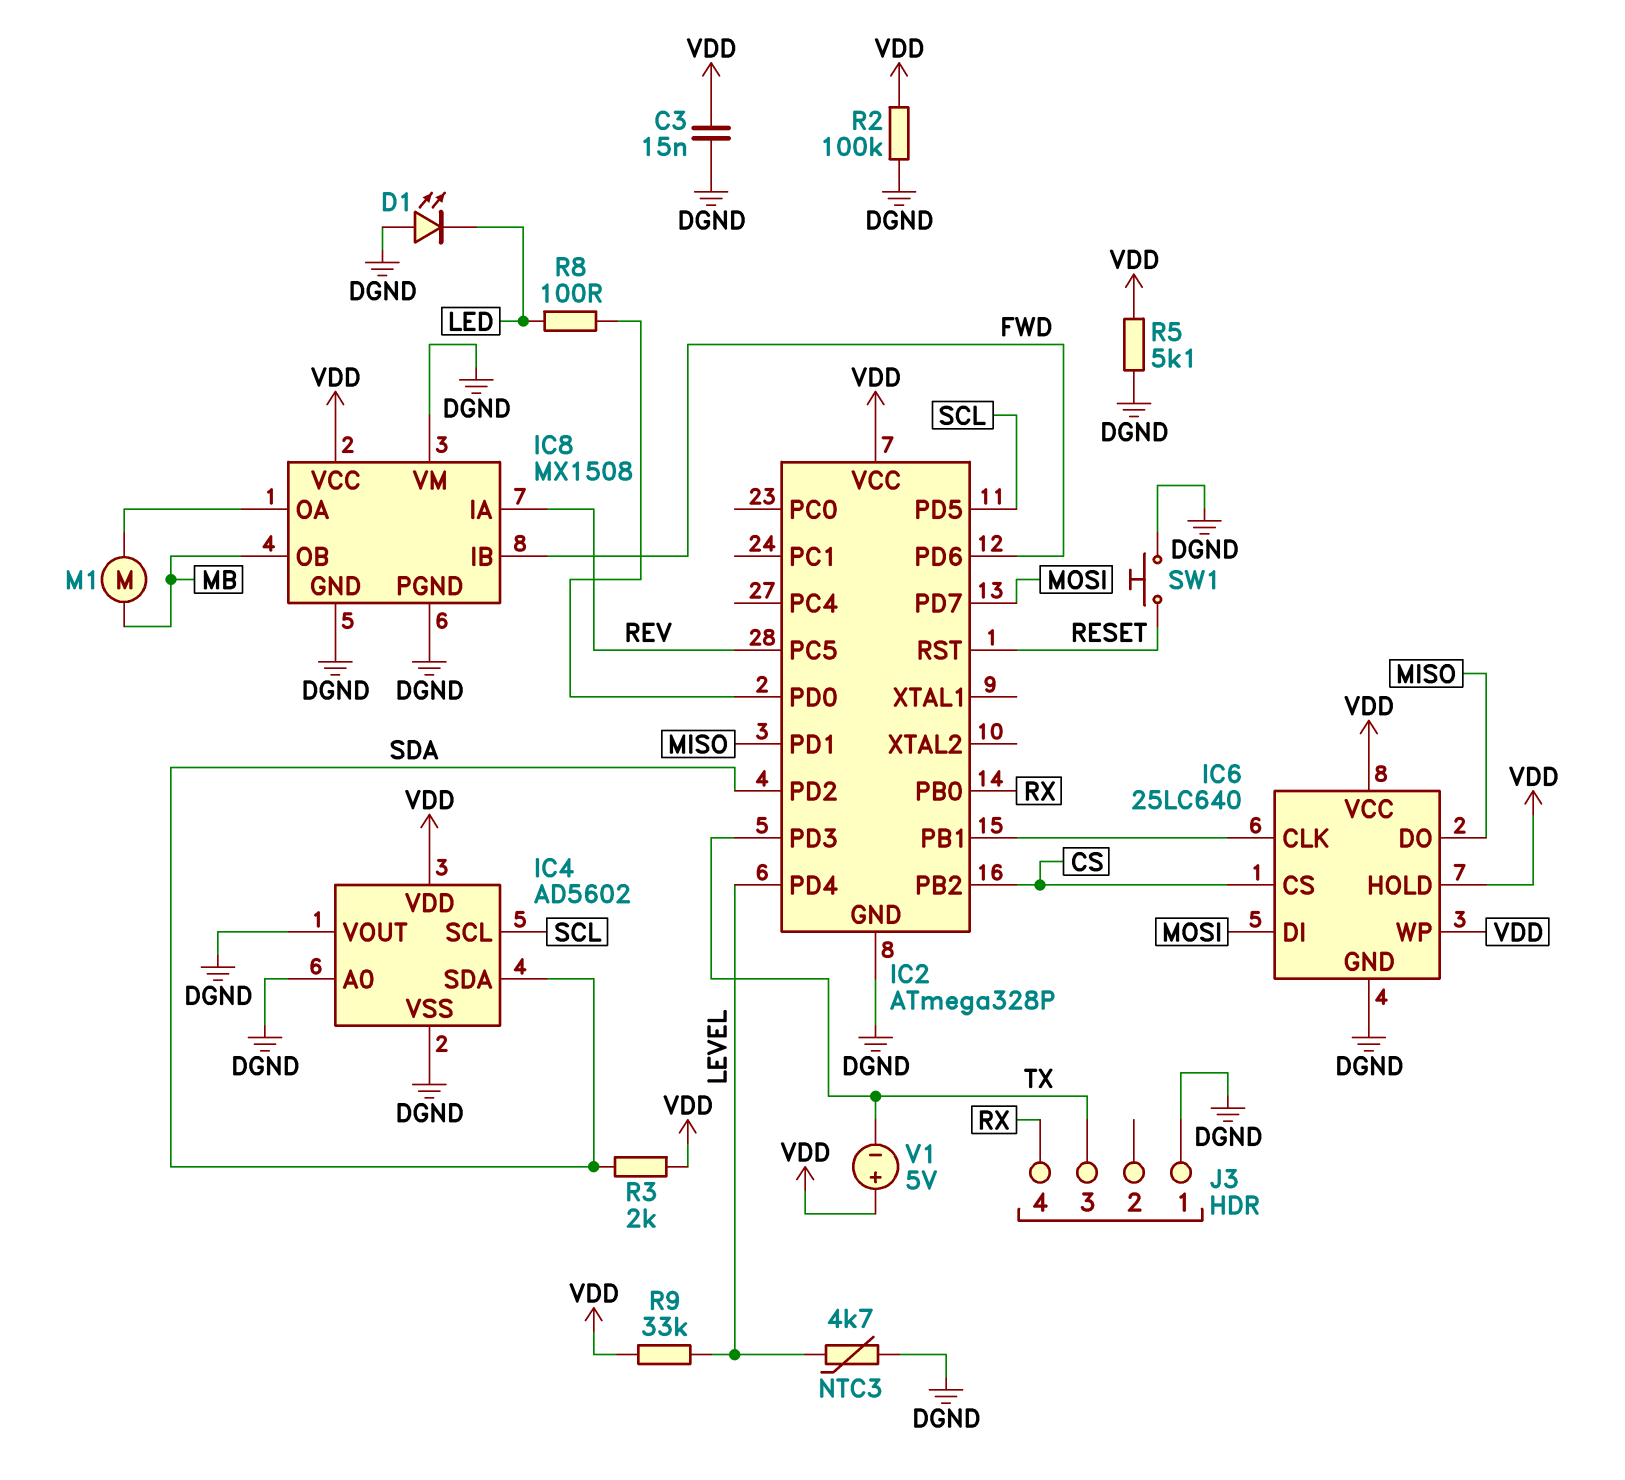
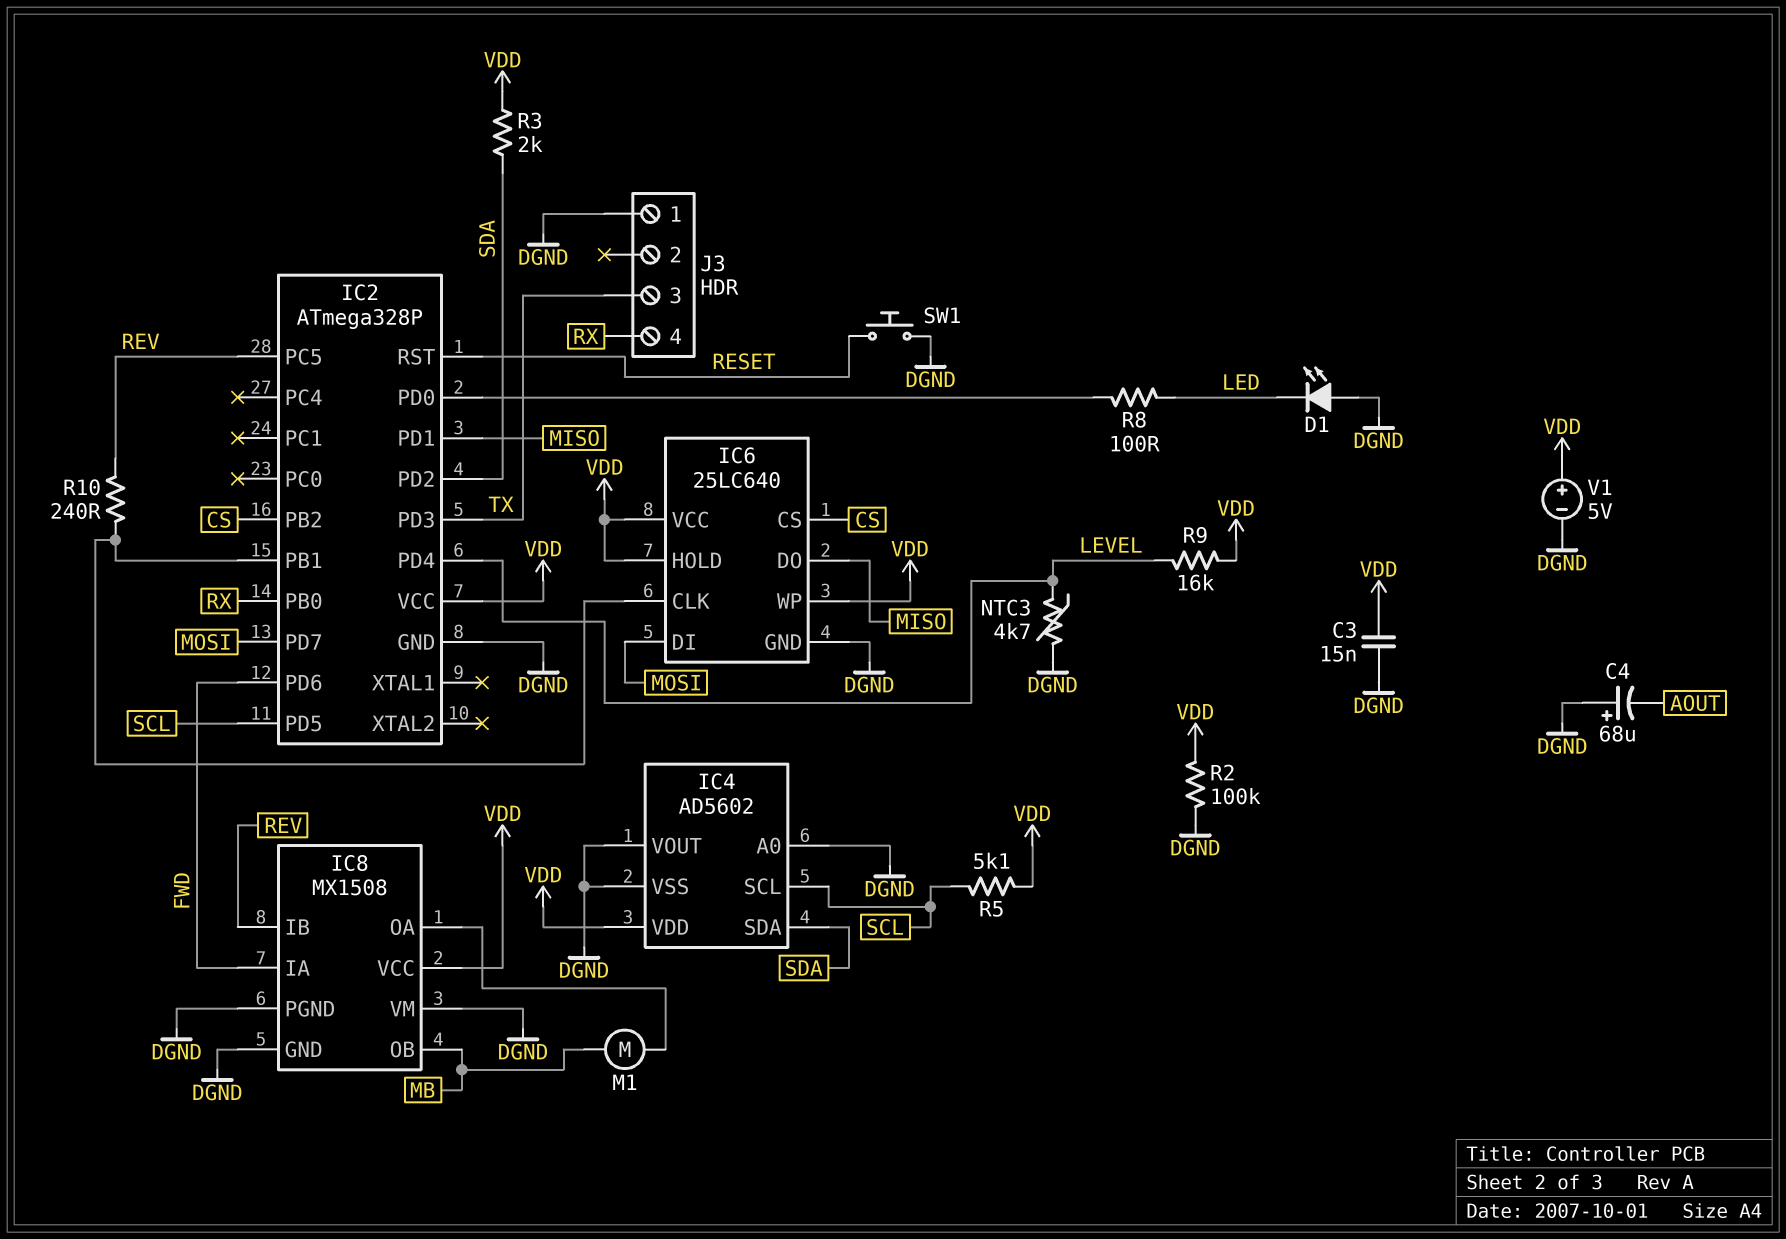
C4: none -> 68uF (plus DGND, minus AOUT)
IC8 pin IA: REV -> FWD
IC8 pin IB: FWD -> REV
R5: 5.1k (DGND, VDD) -> 5.1k (SCL, VDD)
R9: 33k (LEVEL, VDD) -> 16k (LEVEL, VDD)
R10: none -> 240 (IC2/PB1, REV)
V1: 5V (plus VDD, minus TX) -> 5V (plus VDD, minus DGND)

